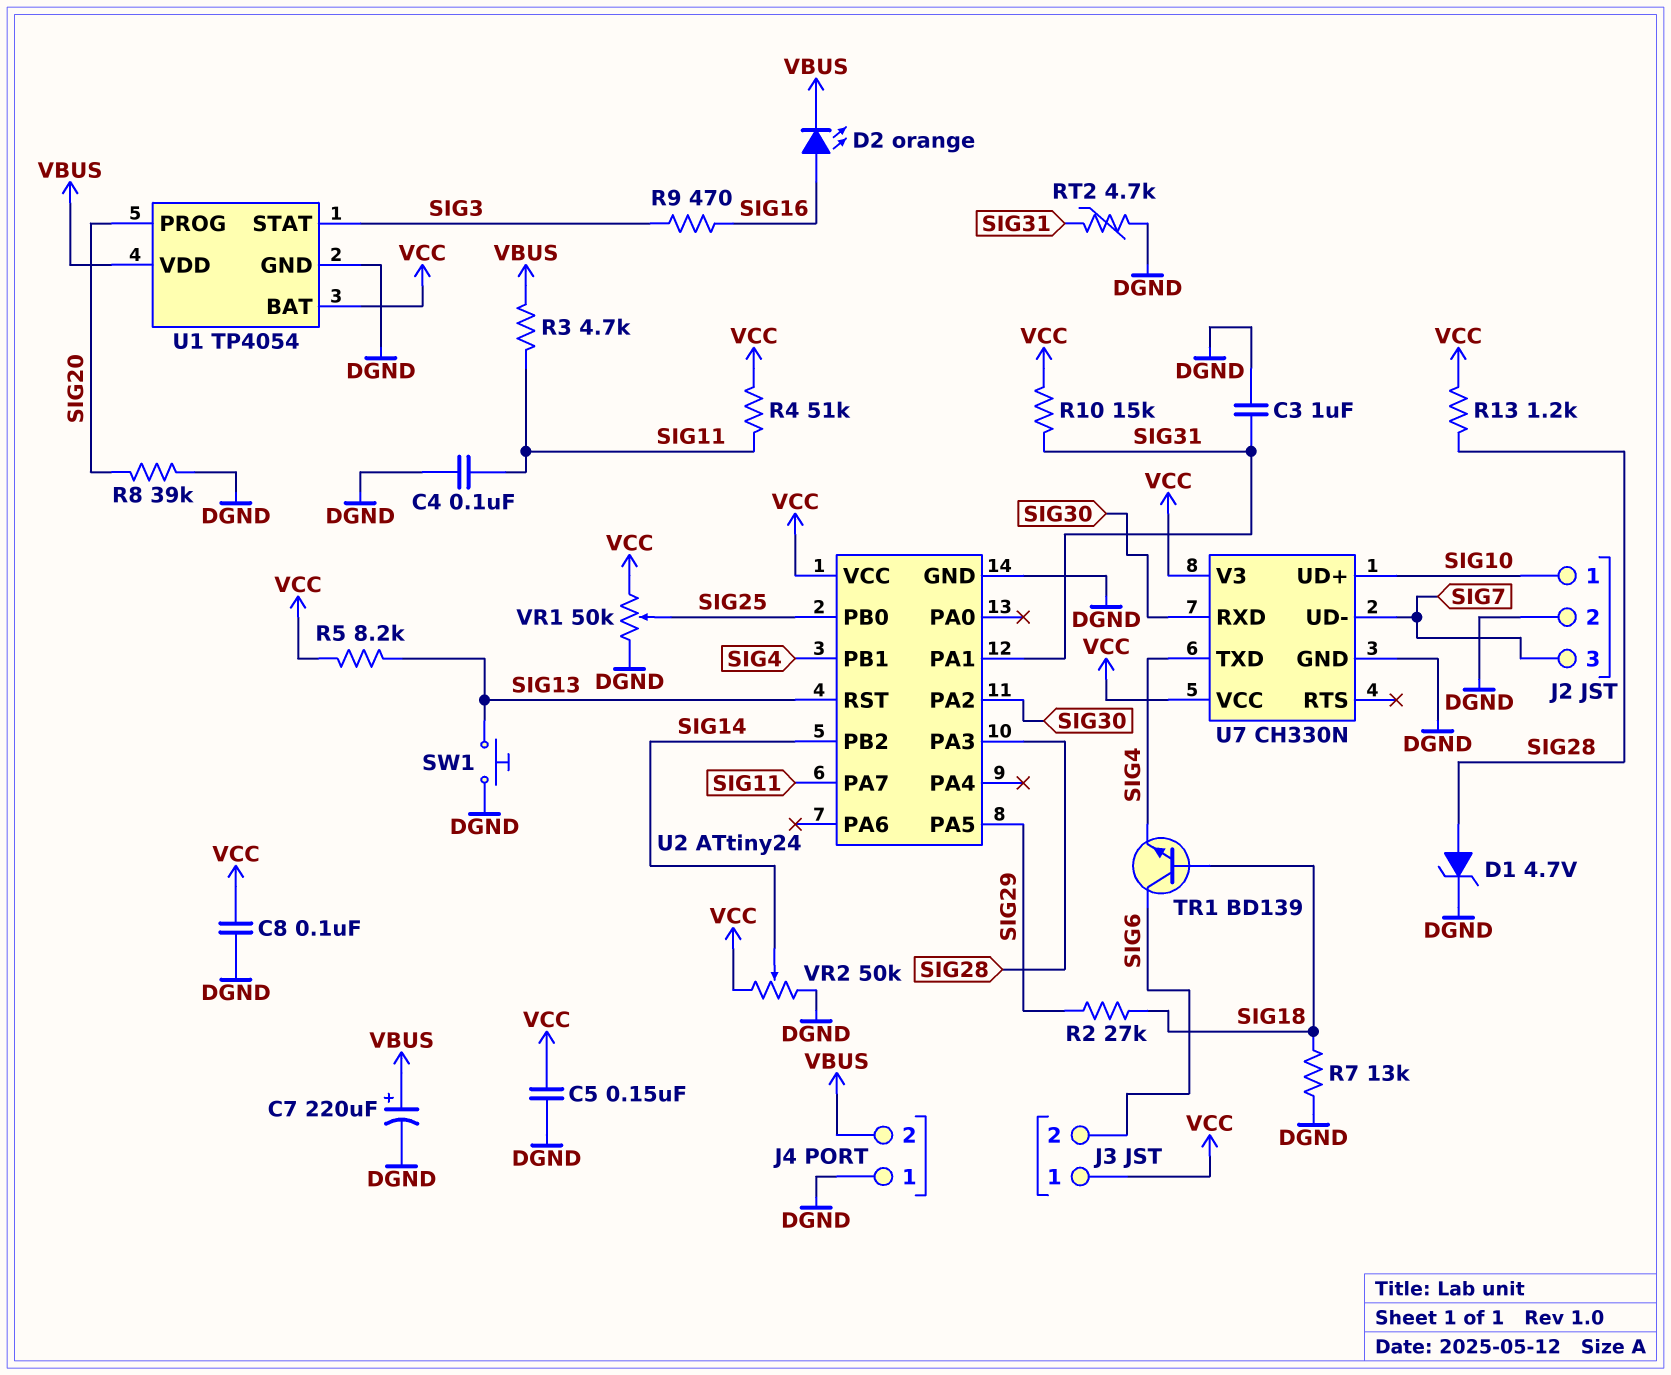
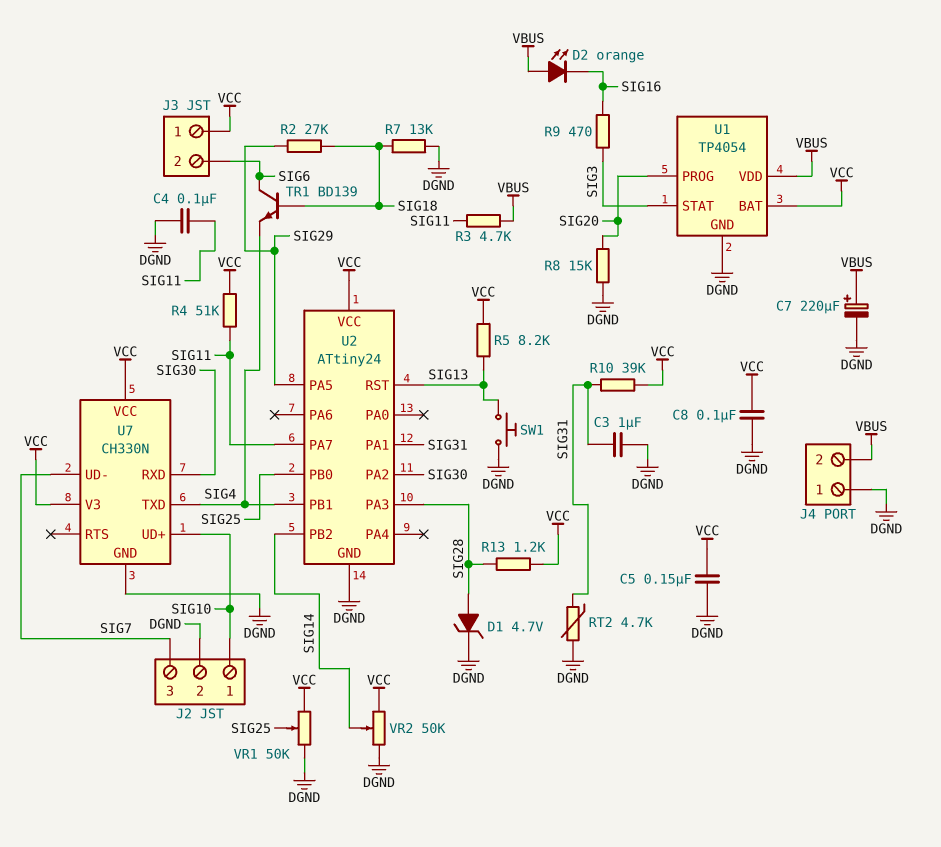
D2: LED orange (A SIG16, K VBUS) -> LED orange (A VBUS, K SIG16)
R8: 39k (DGND, SIG20) -> 15k (DGND, SIG20)
R10: 15k (SIG31, VCC) -> 39k (SIG31, VCC)

